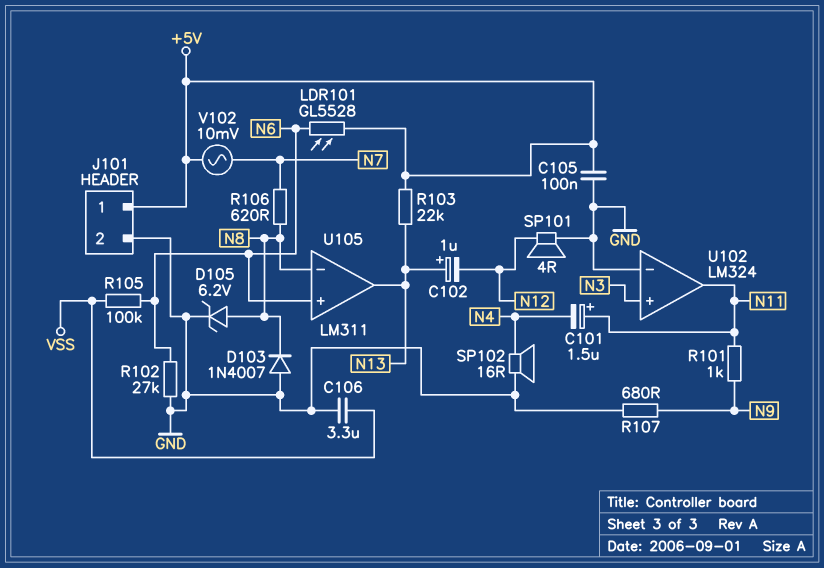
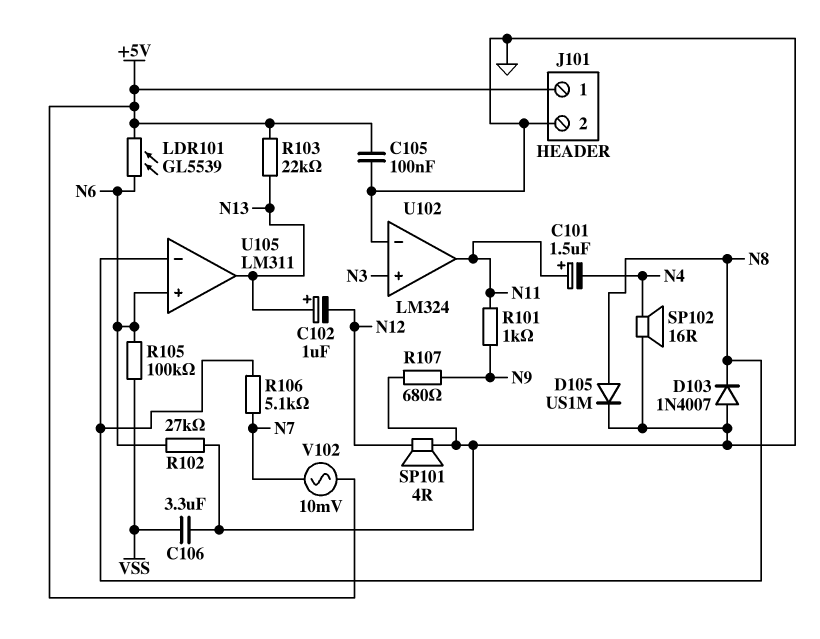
D105: zener 6.2V (A N8, K GND) -> diode US1M (A N8, K GND)
LDR101: GL5528 (+5V, N6) -> GL5539 (+5V, N6)
R106: 620 (N7, N8) -> 5.1k (N7, N8)

